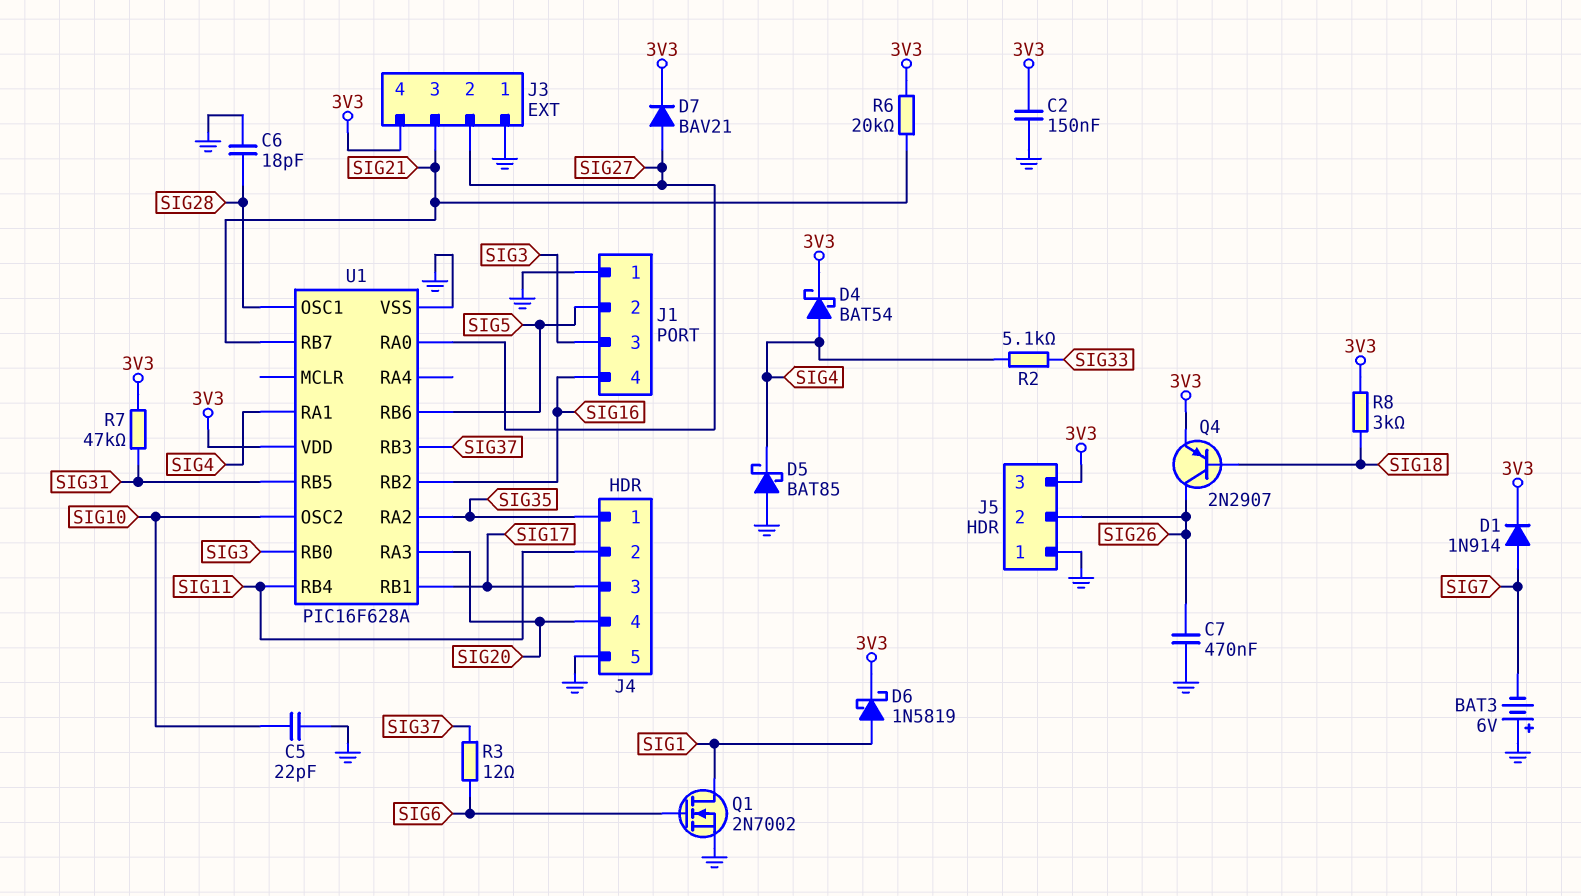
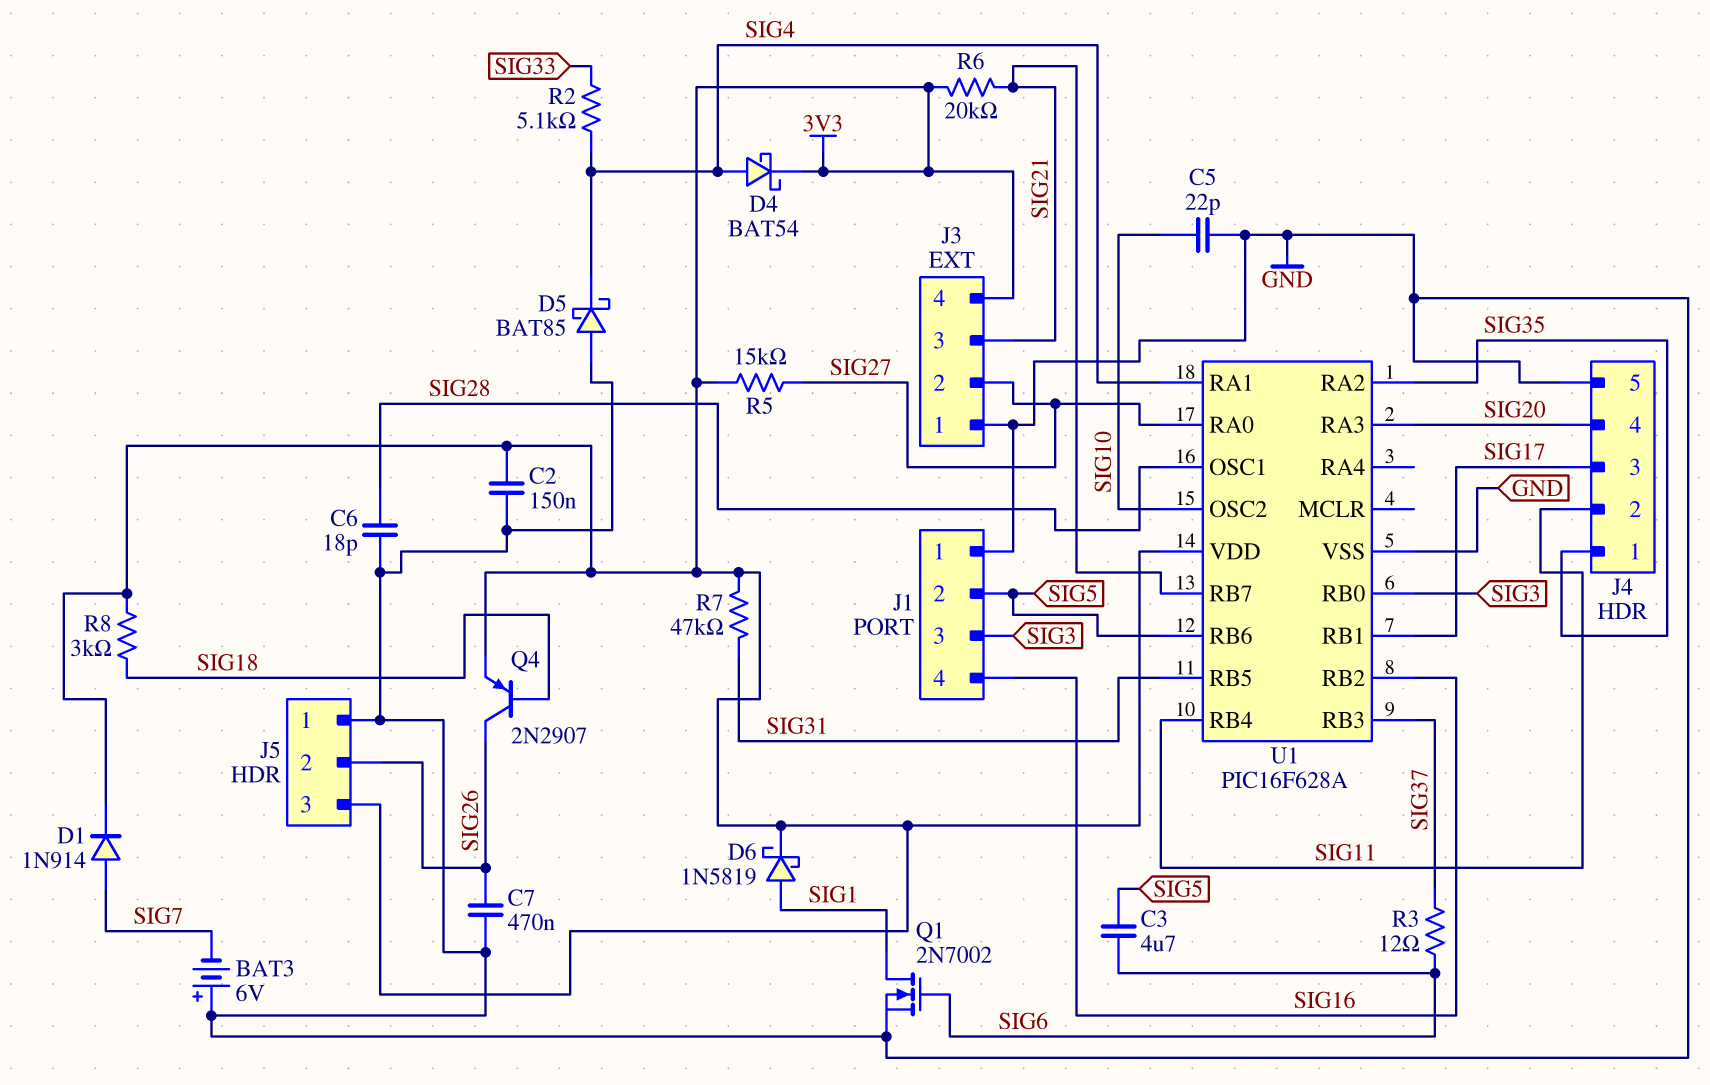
C3: none -> 4.7uF (SIG5, SIG6)
D7: diode BAV21 (A SIG27, K 3V3) -> none
R5: none -> 15k (3V3, SIG27)

